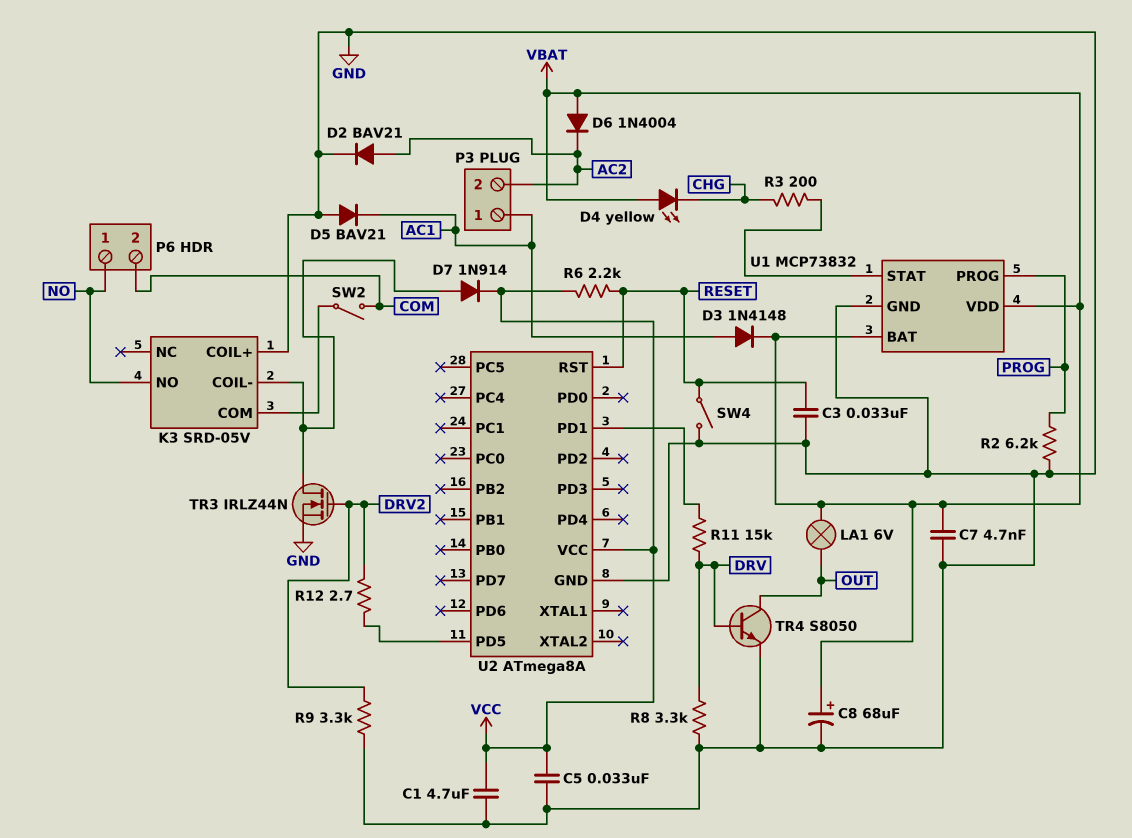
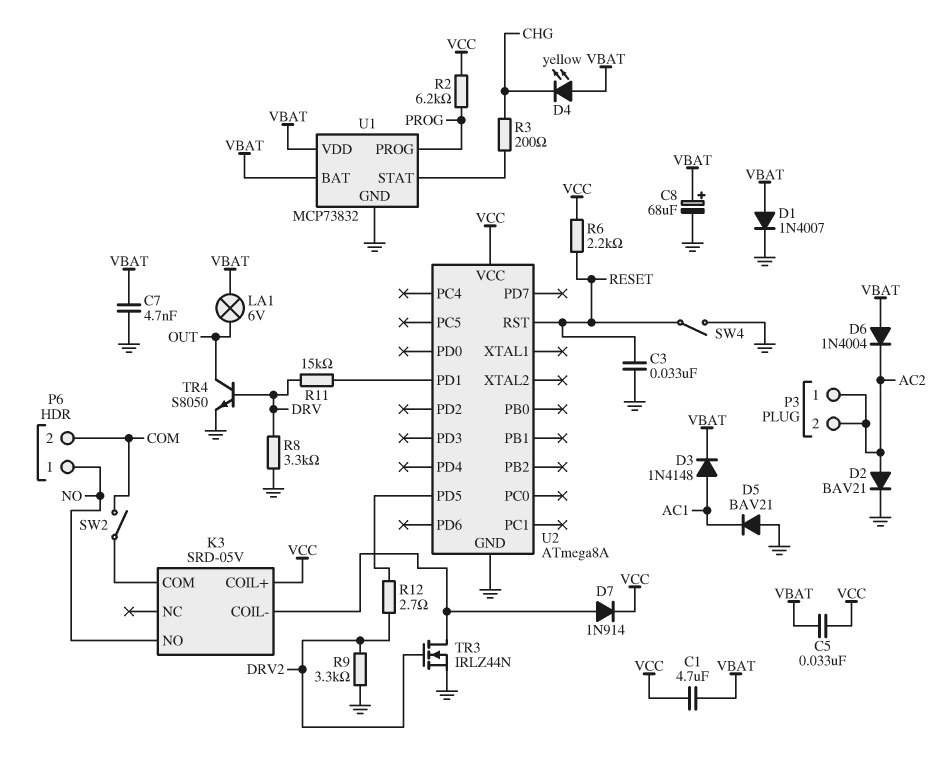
C1: 4.7uF (GND, VCC) -> 4.7uF (VBAT, VCC)
C5: 33nF (GND, VCC) -> 33nF (VBAT, VCC)
D1: none -> diode 1N4007 (A VBAT, K GND)
K3 pin COIL+: GND -> VCC
P3 pin 1: AC1 -> AC2
R2: 6.2k (GND, PROG) -> 6.2k (PROG, VCC)

